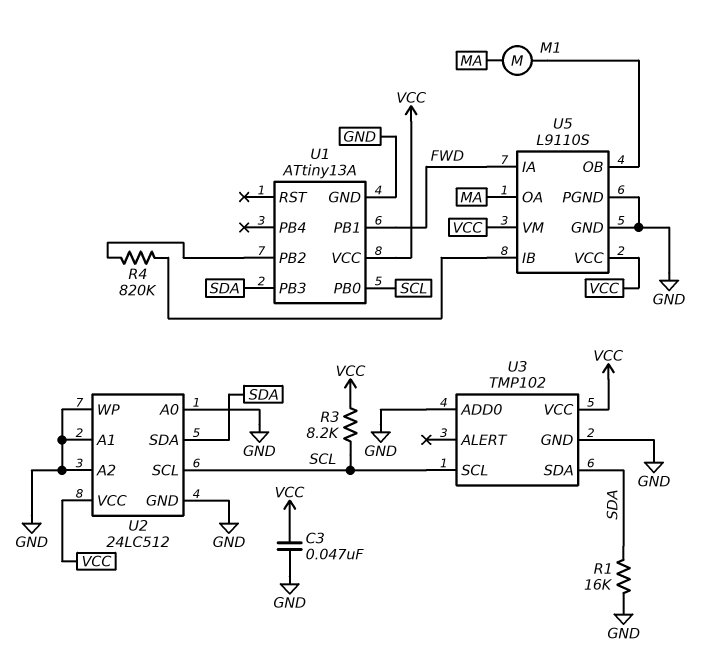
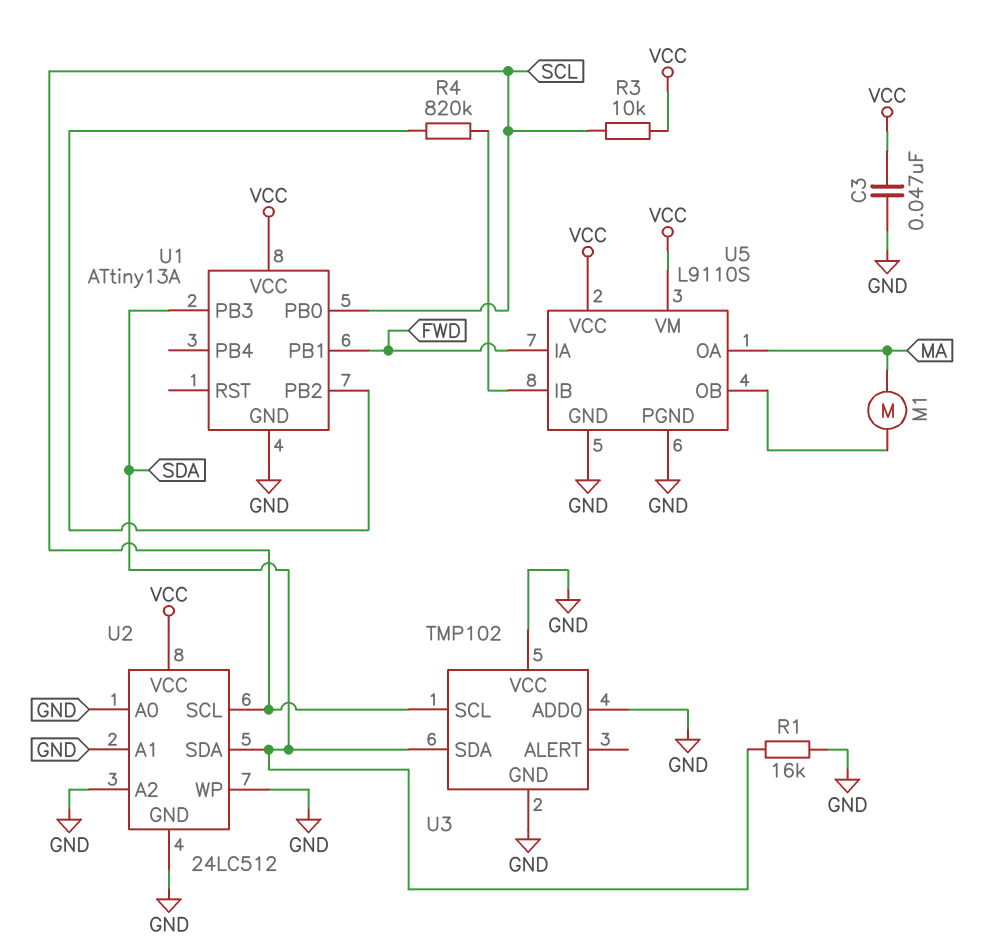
R3: 8.2k (SCL, VCC) -> 10k (SCL, VCC)
U3 pin VCC: VCC -> GND

